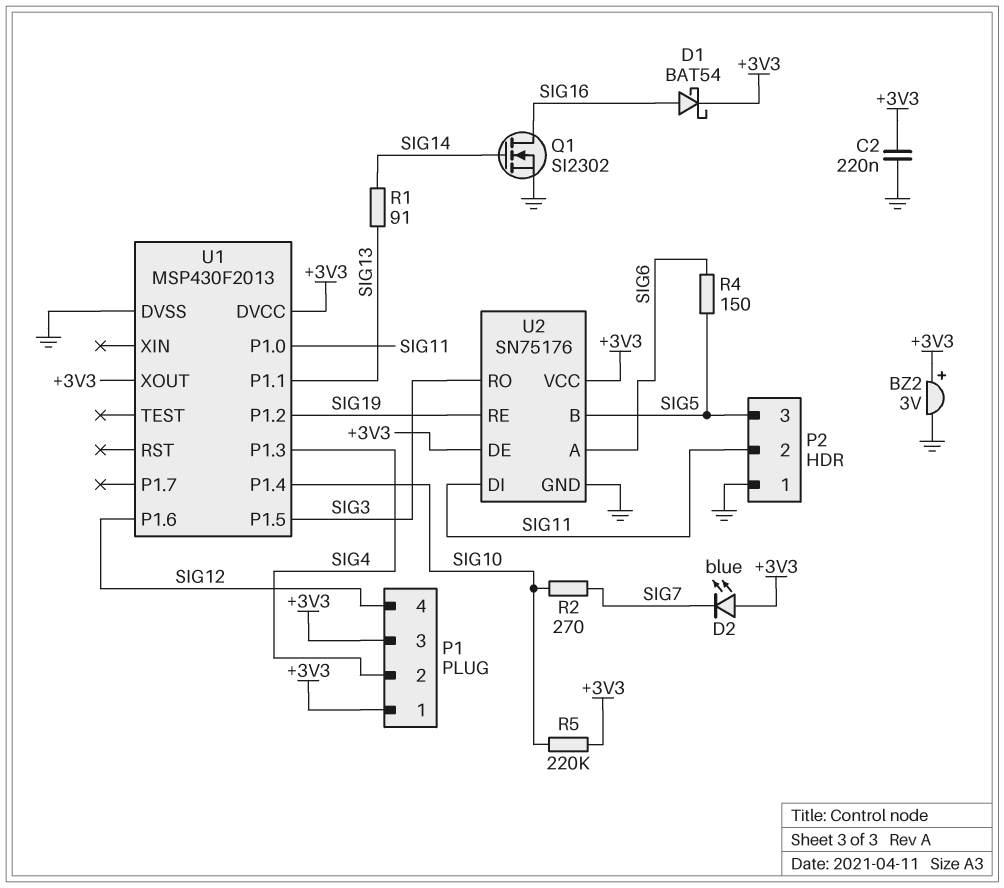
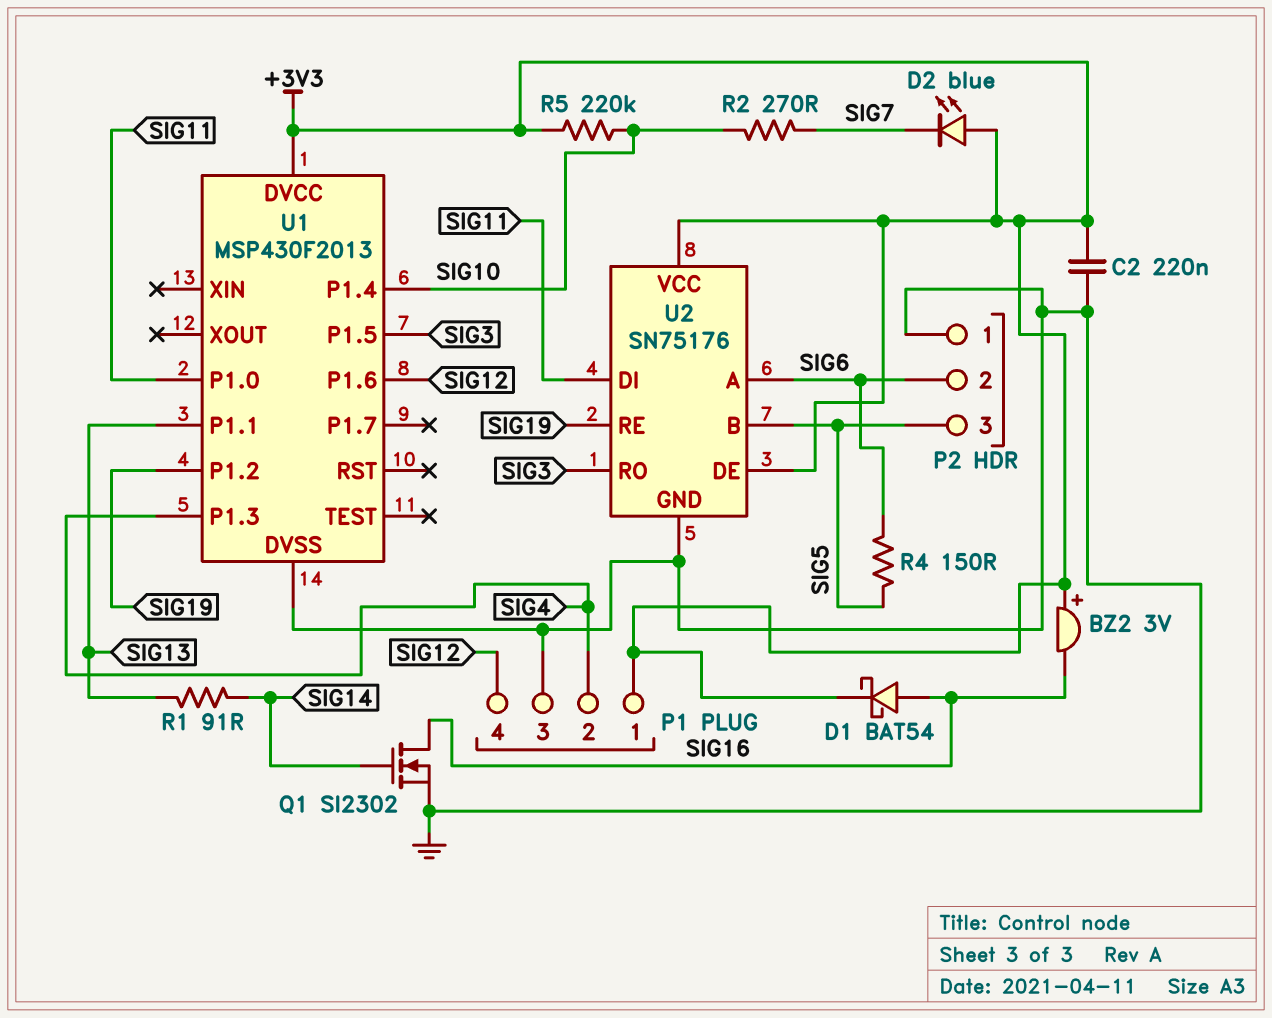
BZ2: buzzer 3V (plus +3V3, minus GND) -> buzzer 3V (plus +3V3, minus SIG16)
P1 pin 3: +3V3 -> GND
P2 pin 2: SIG11 -> SIG6
U1 pin XOUT: +3V3 -> none

